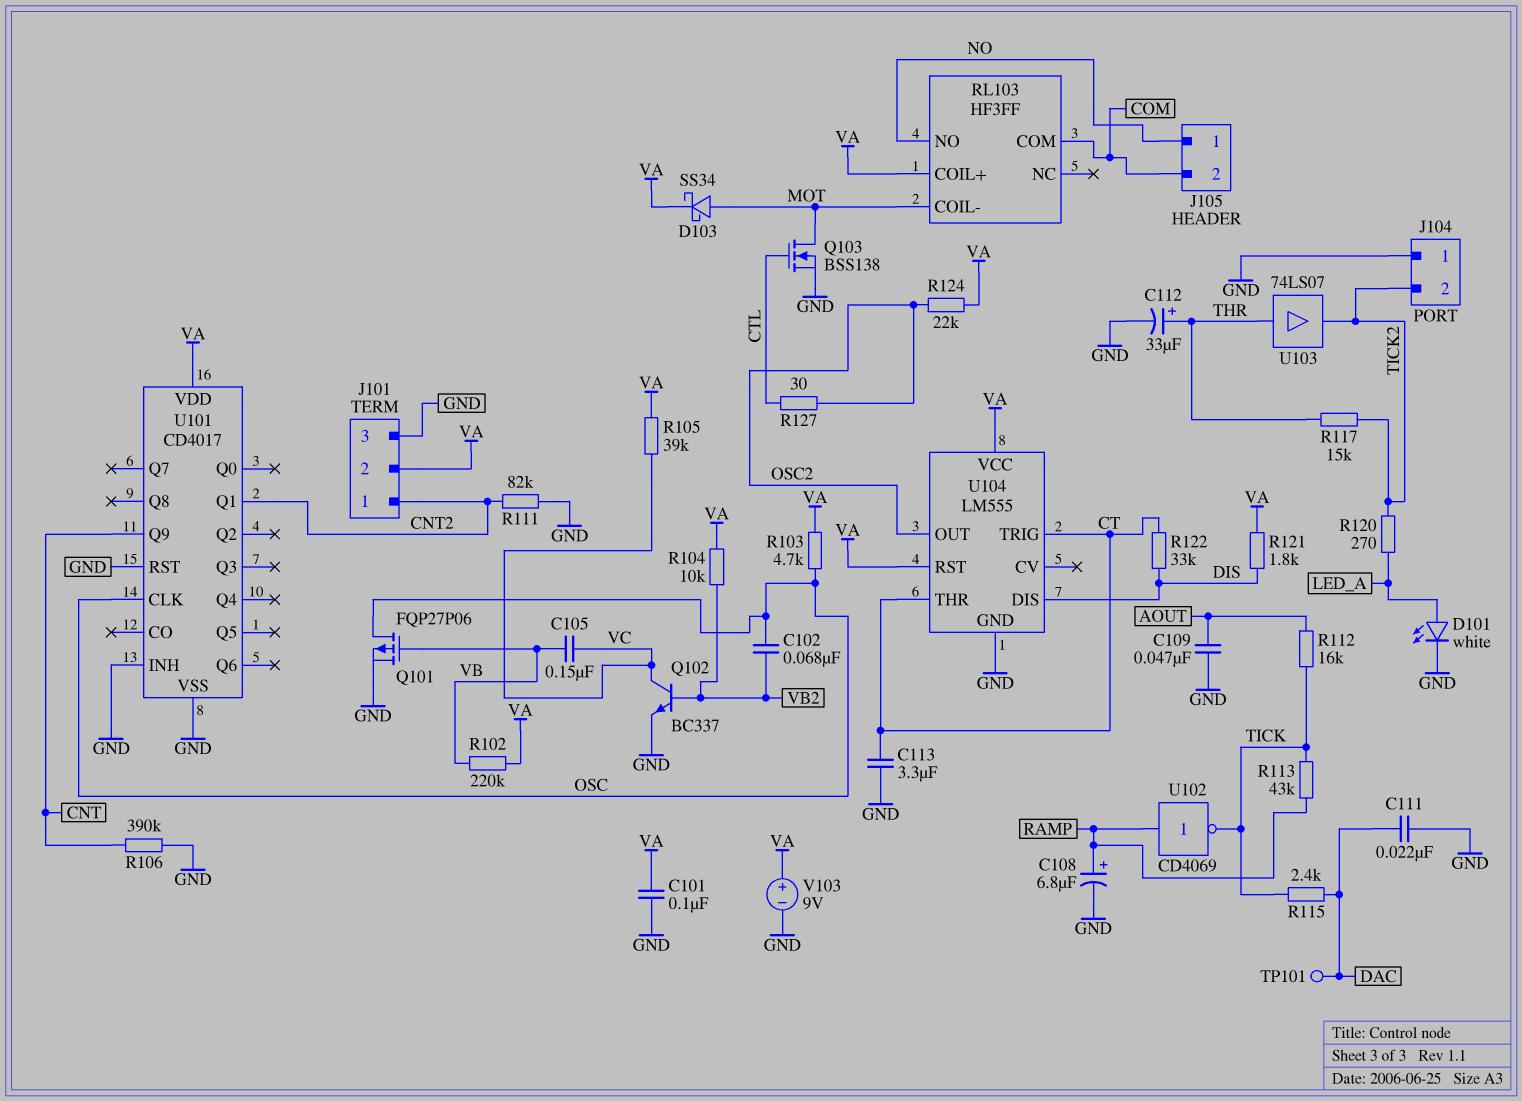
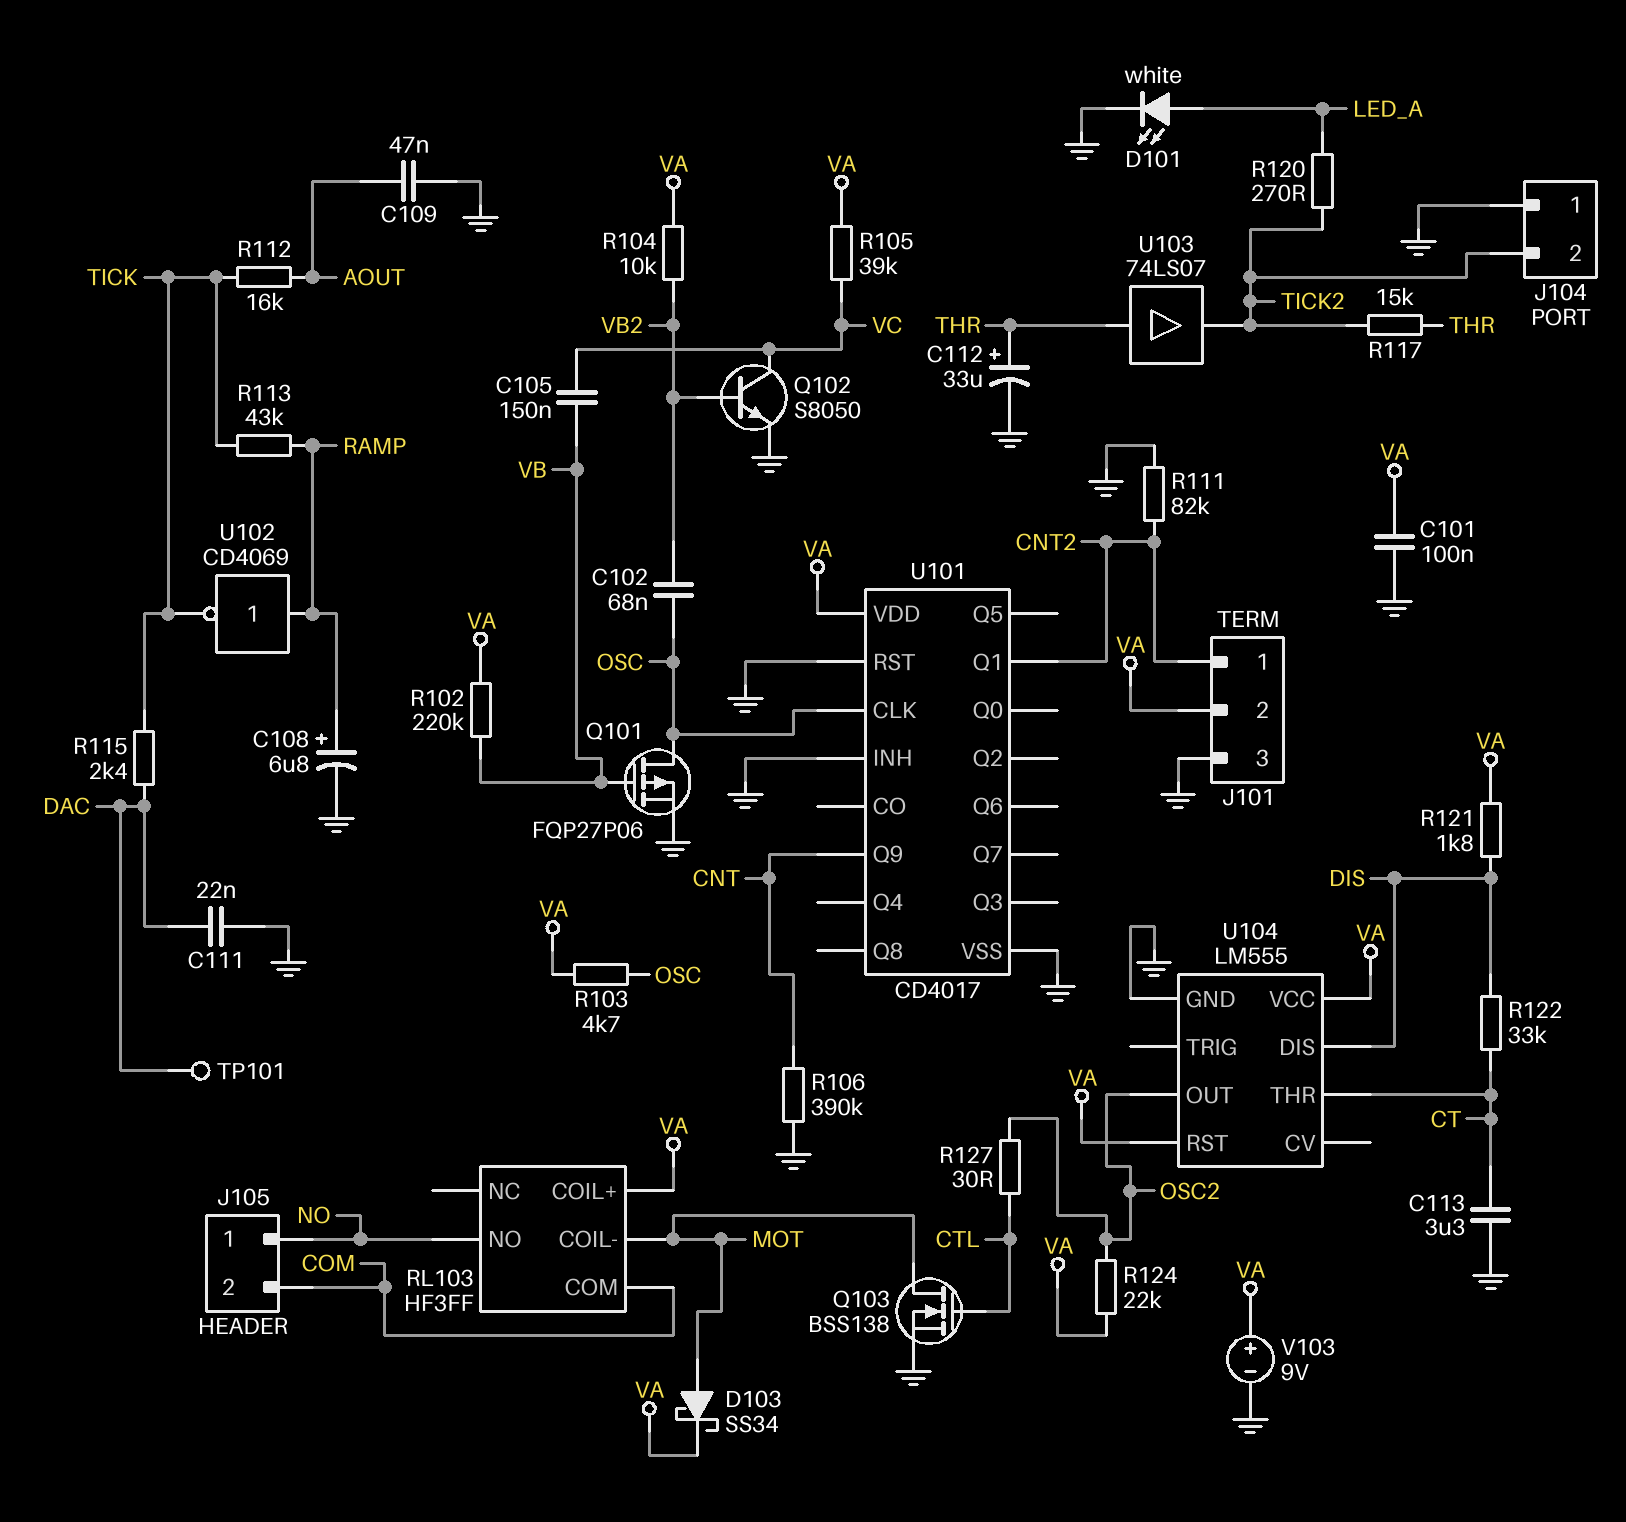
Q102: NPN BC337 (B VB2, C VC, E GND) -> NPN S8050 (B VB2, C VC, E GND)
U104 pin TRIG: CT -> none

